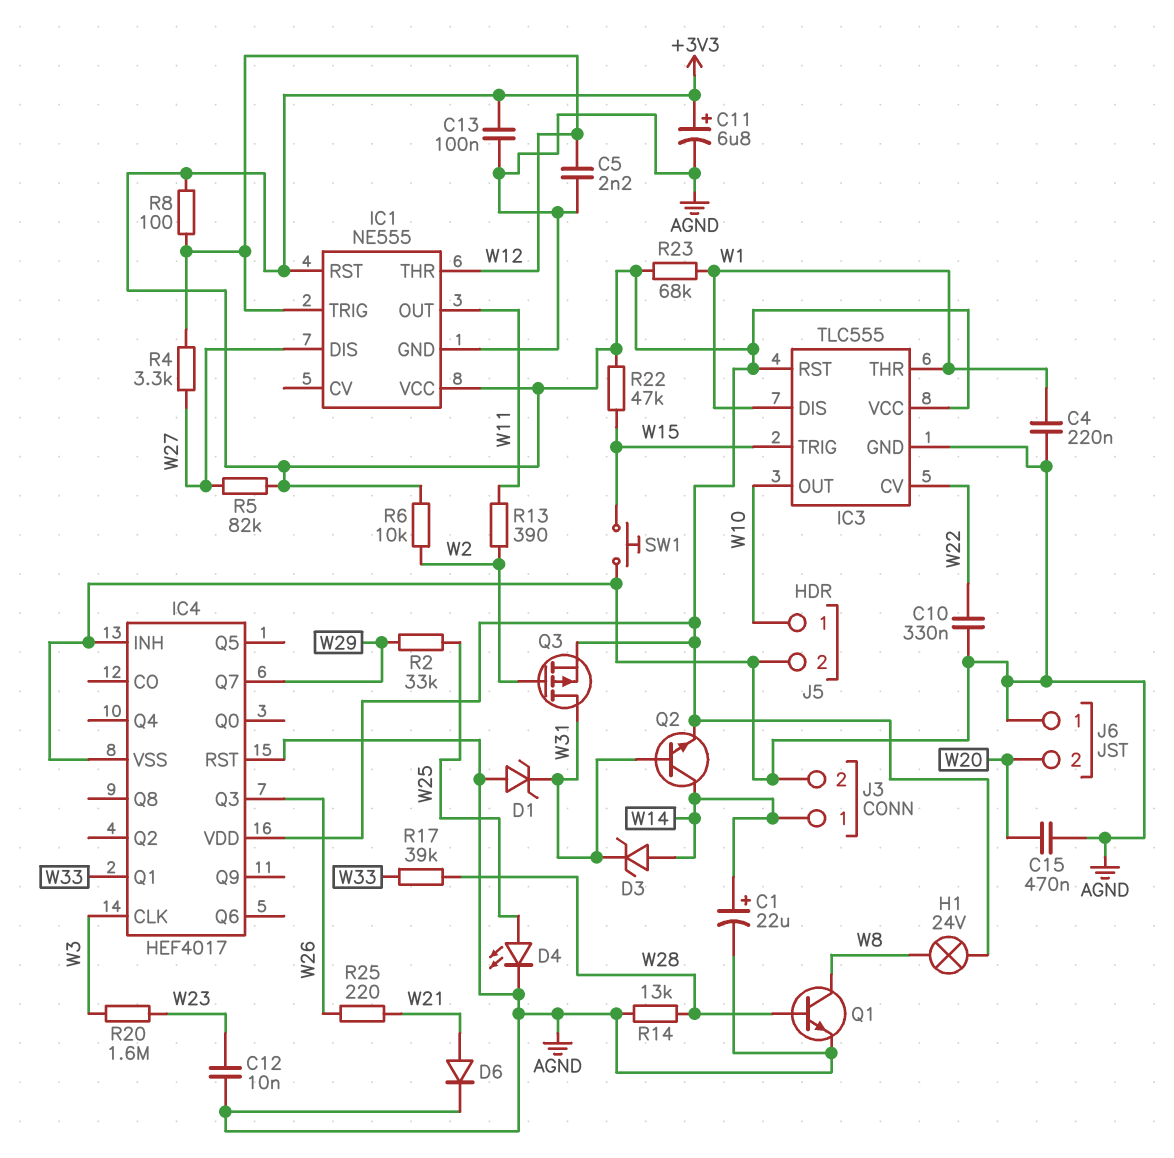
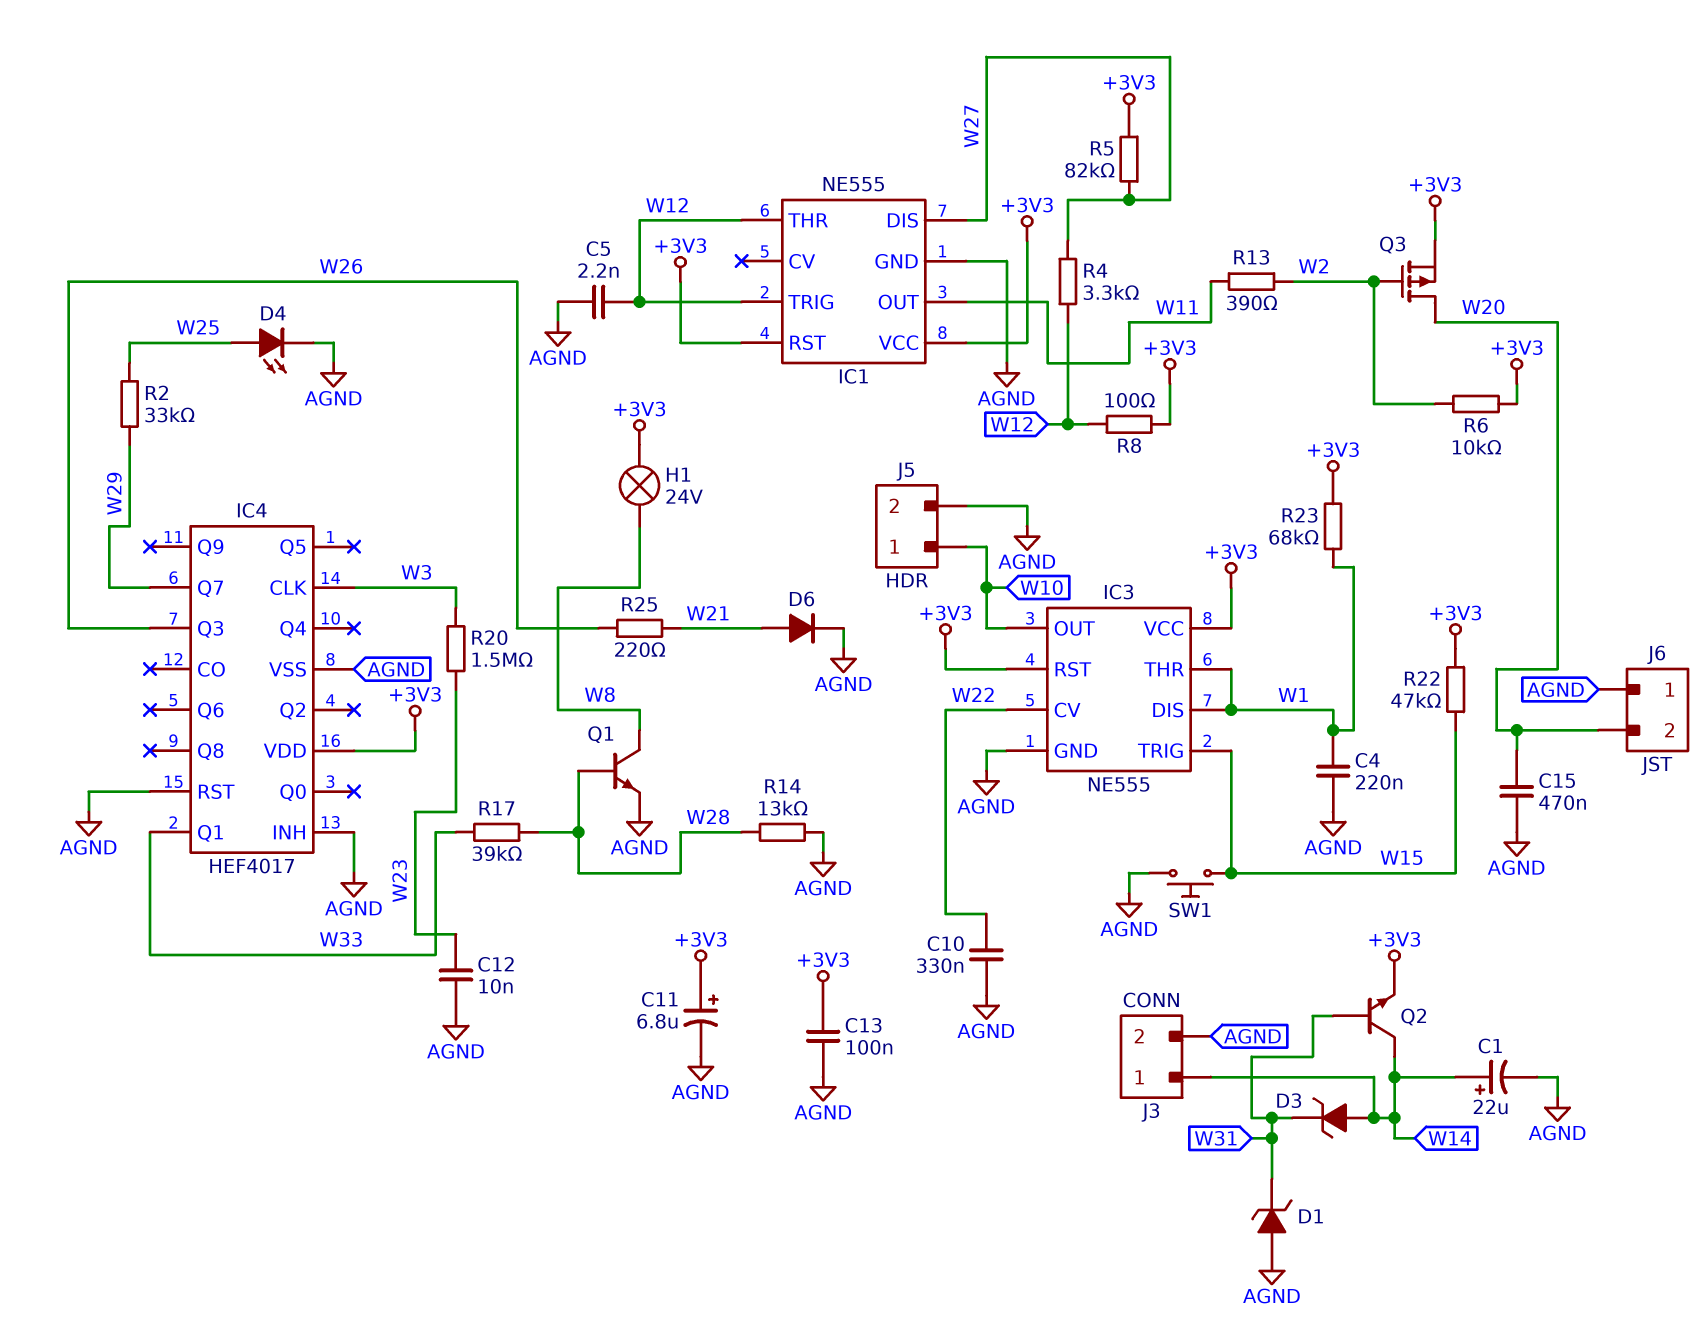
IC3: TLC555 -> NE555
Q3: PMOS (G W2, D W31, S +3V3) -> PMOS (G W2, D W20, S +3V3)
R20: 1.6M (W3, W23) -> 1.5M (W3, W23)

